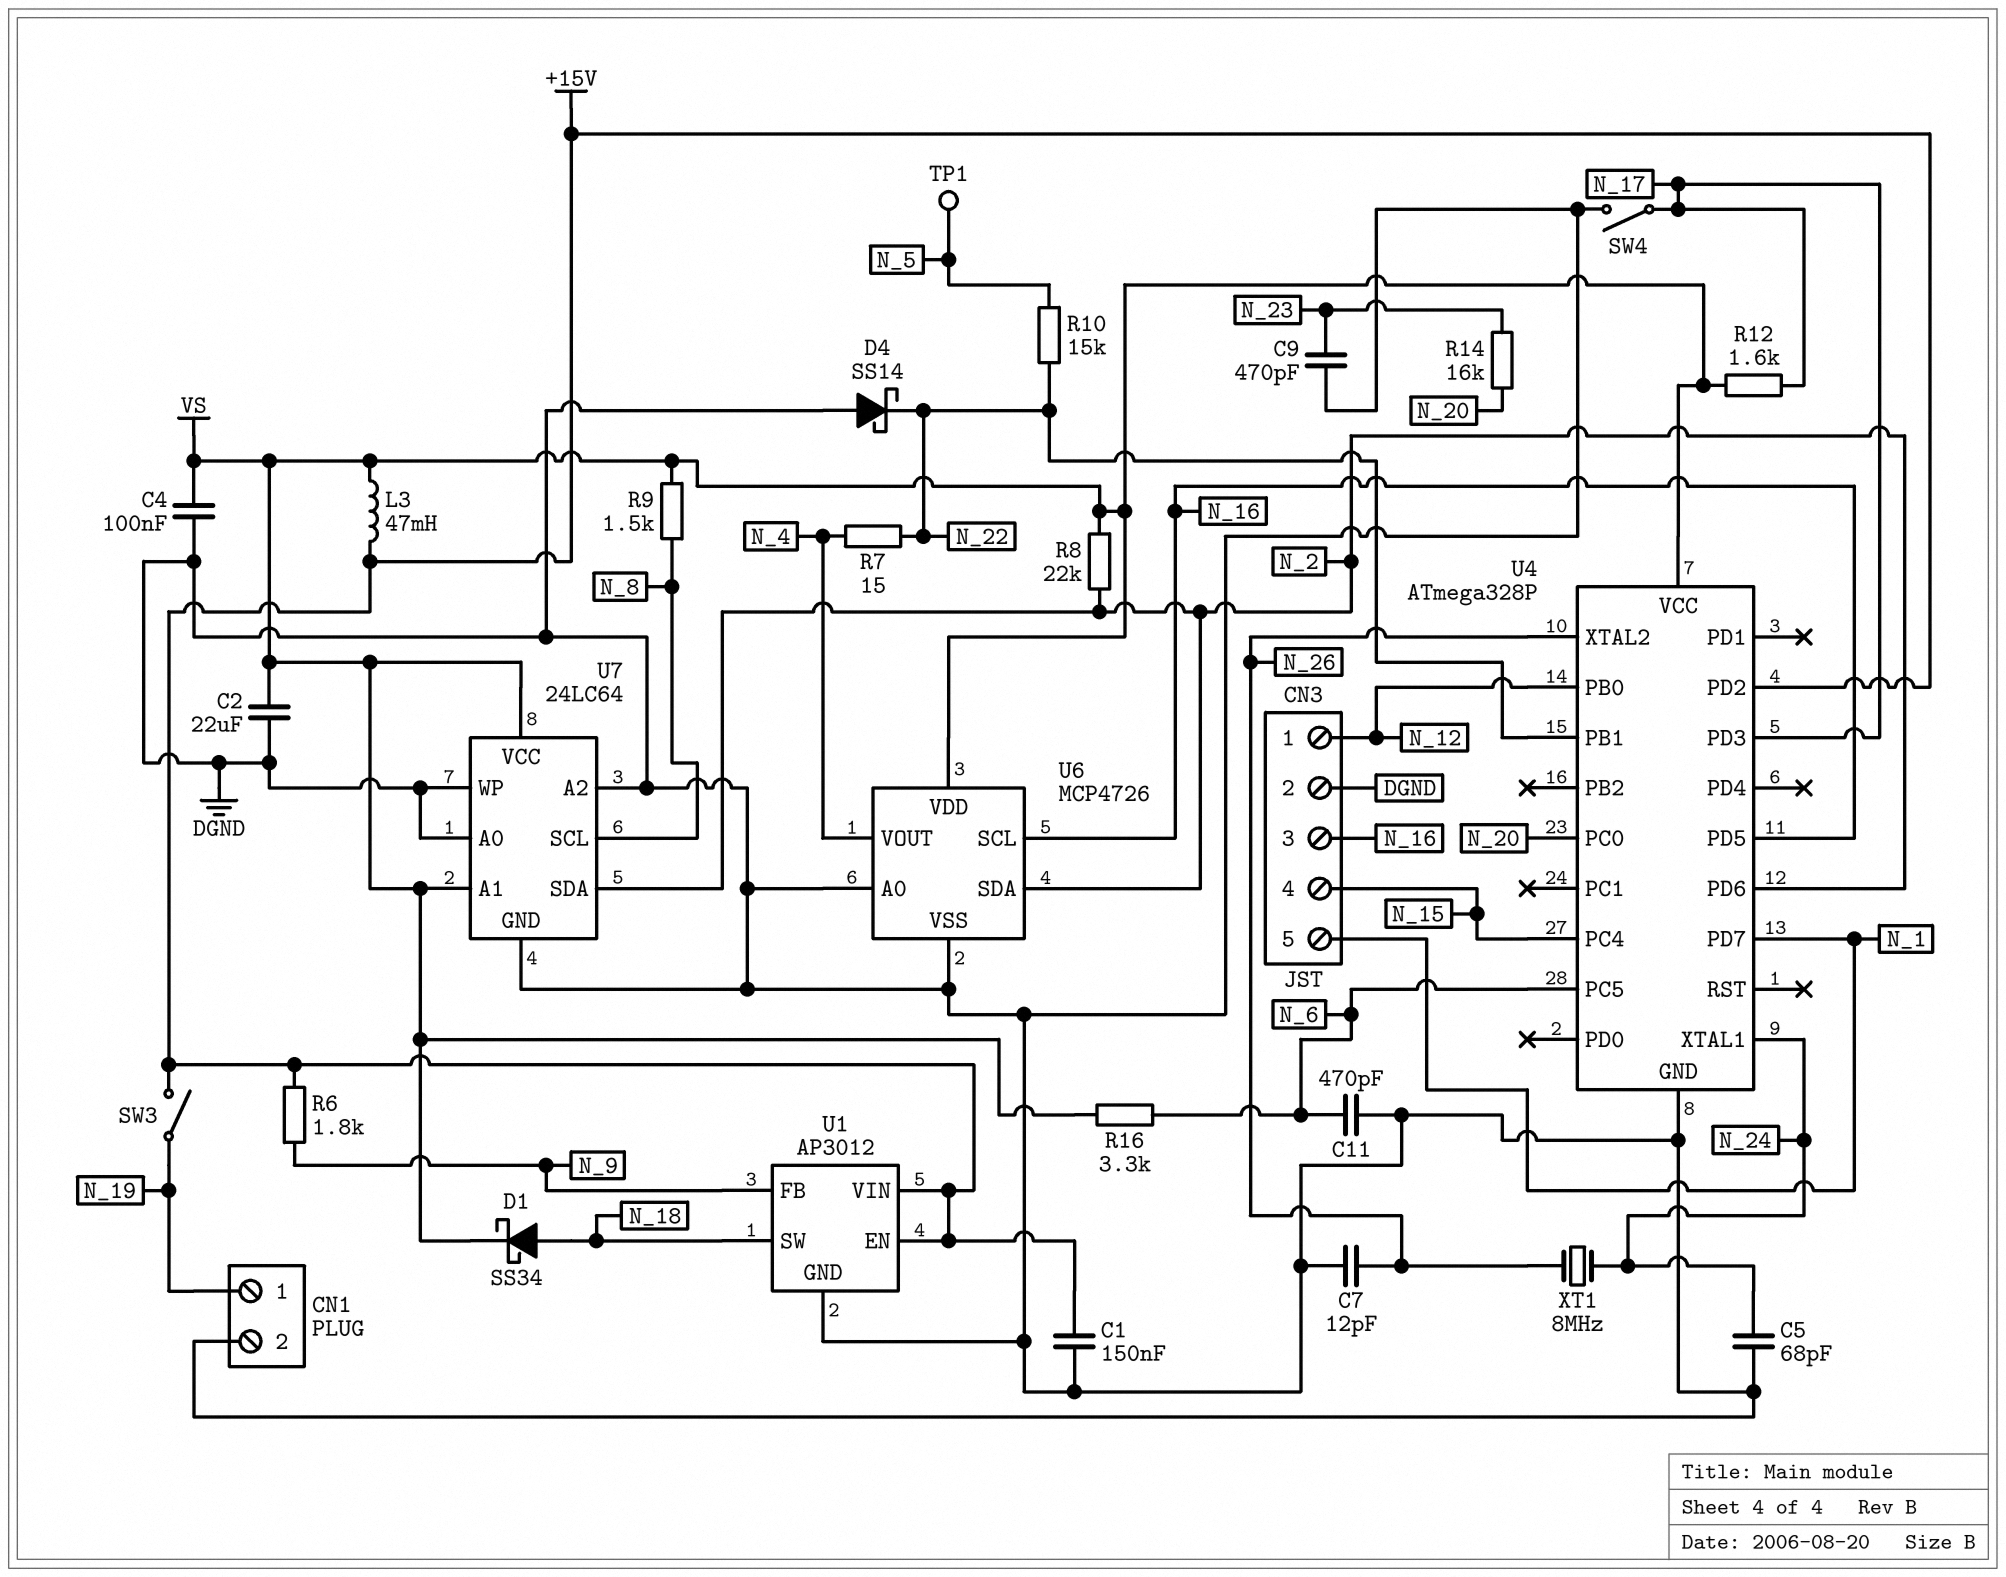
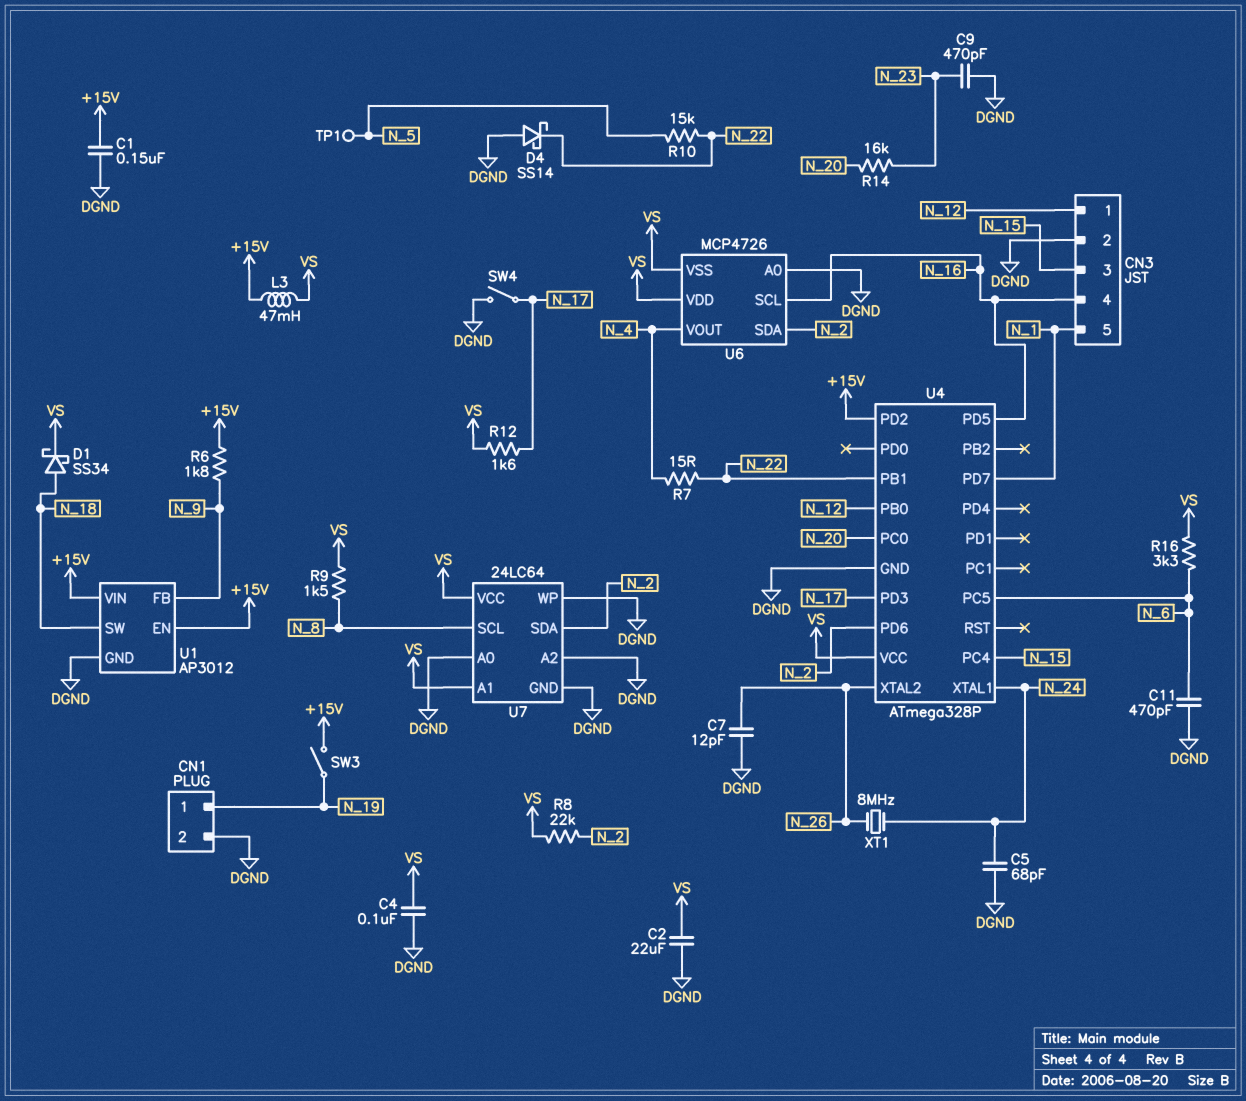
CN3 pin 3: N_16 -> N_15
CN3 pin 4: N_15 -> N_16
U6 pin VSS: DGND -> VS

